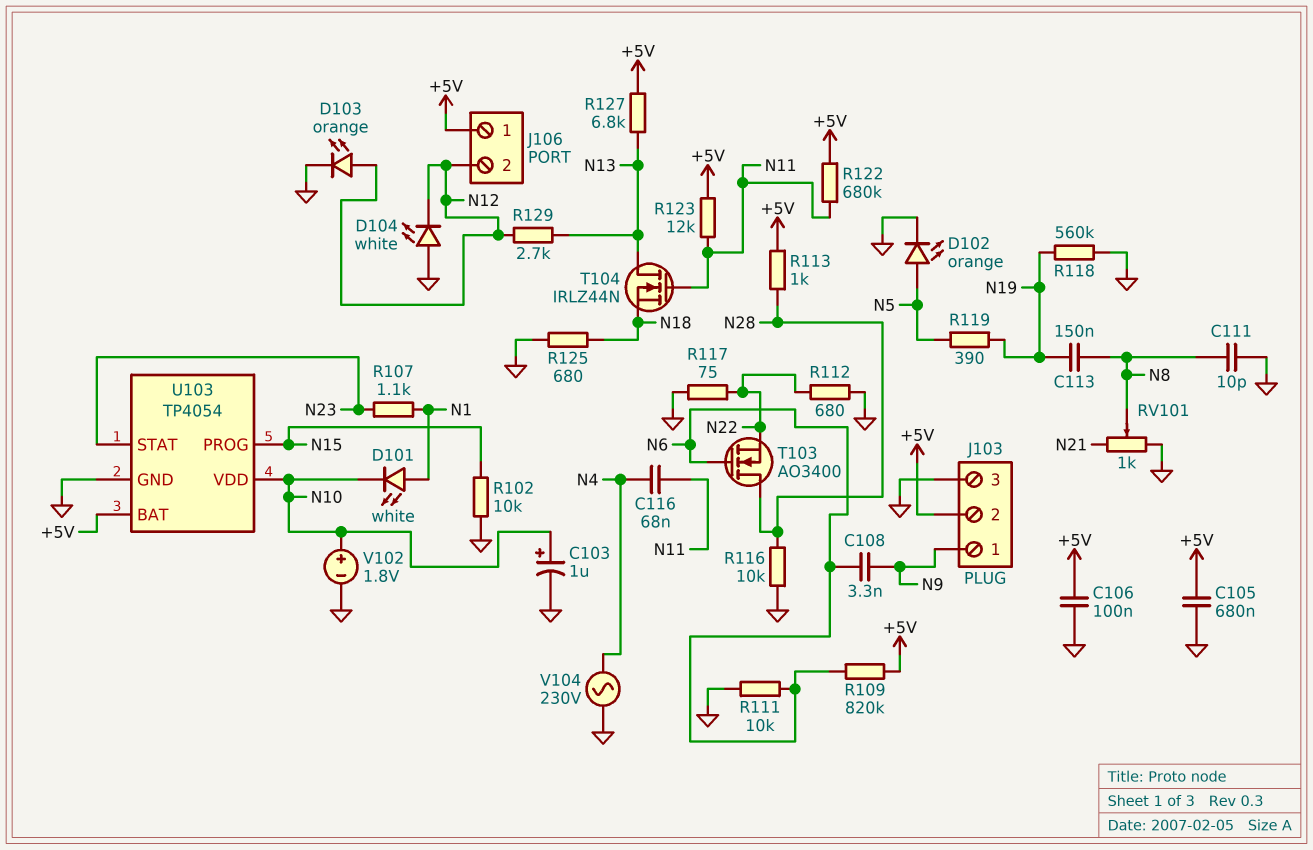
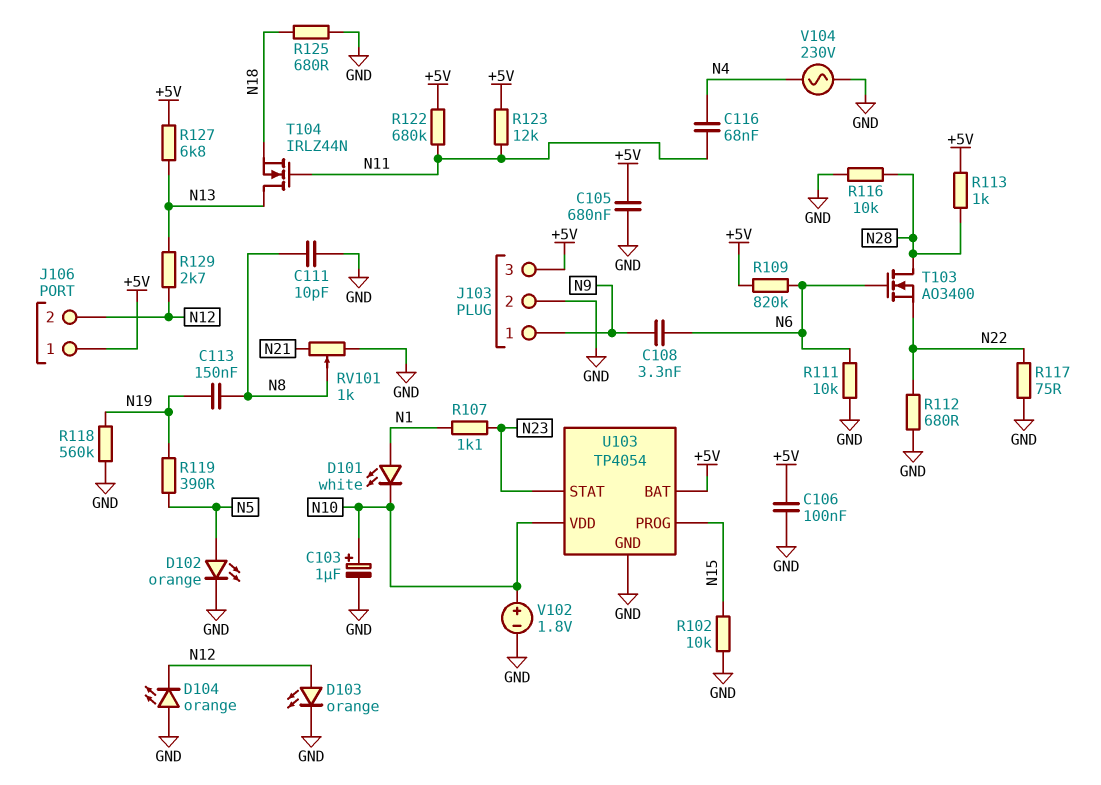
D104: LED white (A GND, K N12) -> LED orange (A GND, K N12)
J103 pin 2: +5V -> GND
J103 pin 3: GND -> +5V

